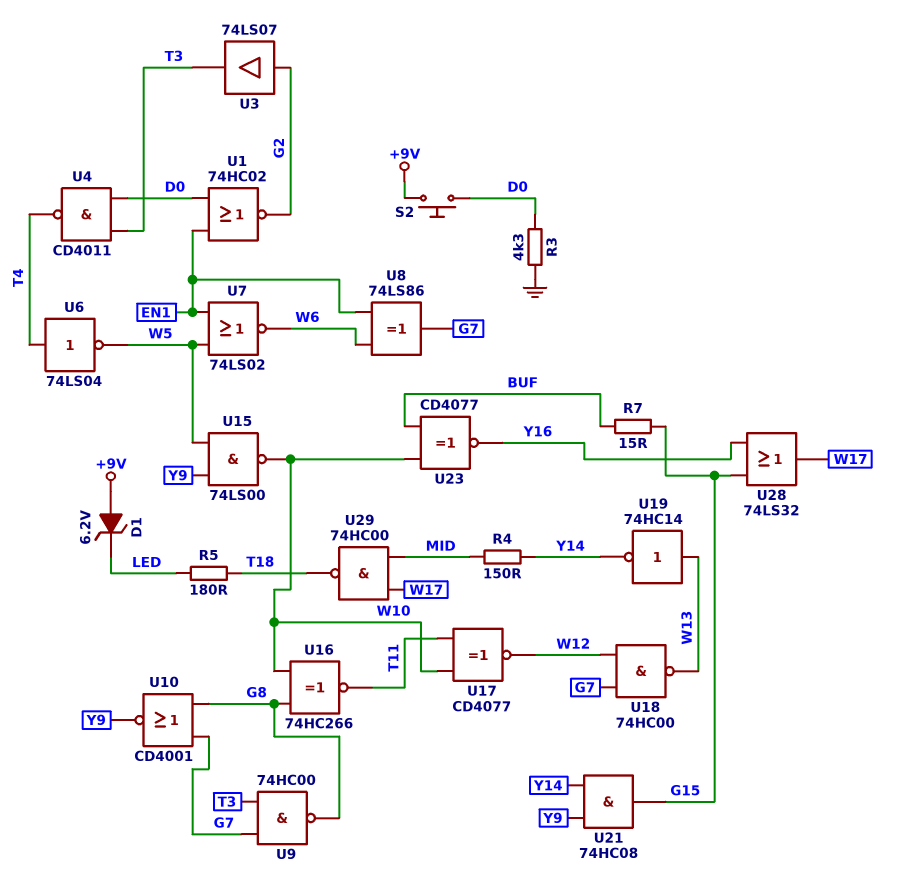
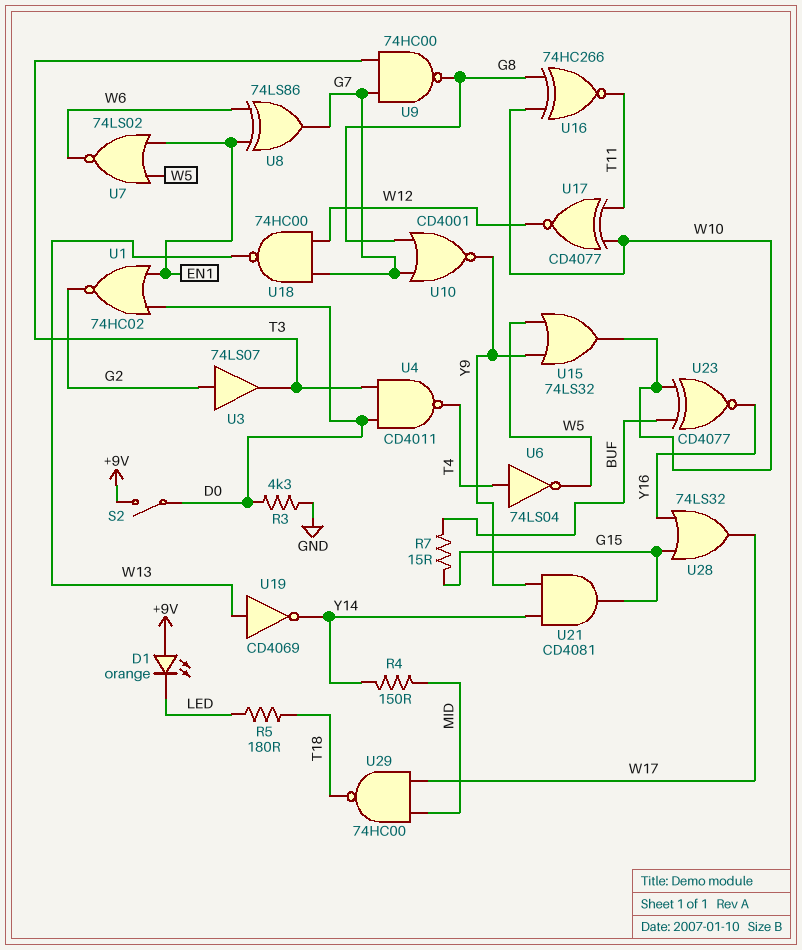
D1: zener 6.2V (A +9V, K LED) -> LED orange (A +9V, K LED)
S2: button (+9V, D0) -> switch (+9V, D0)
U15: NAND 74LS00 (in W5, in Y9, out W10) -> OR 74LS32 (in W5, in Y9, out W10)
U19: NOT 74HC14 (in W13, out Y14) -> NOT CD4069 (in W13, out Y14)
U21: AND 74HC08 (in Y9, in Y14, out G15) -> AND CD4081 (in Y9, in Y14, out G15)

